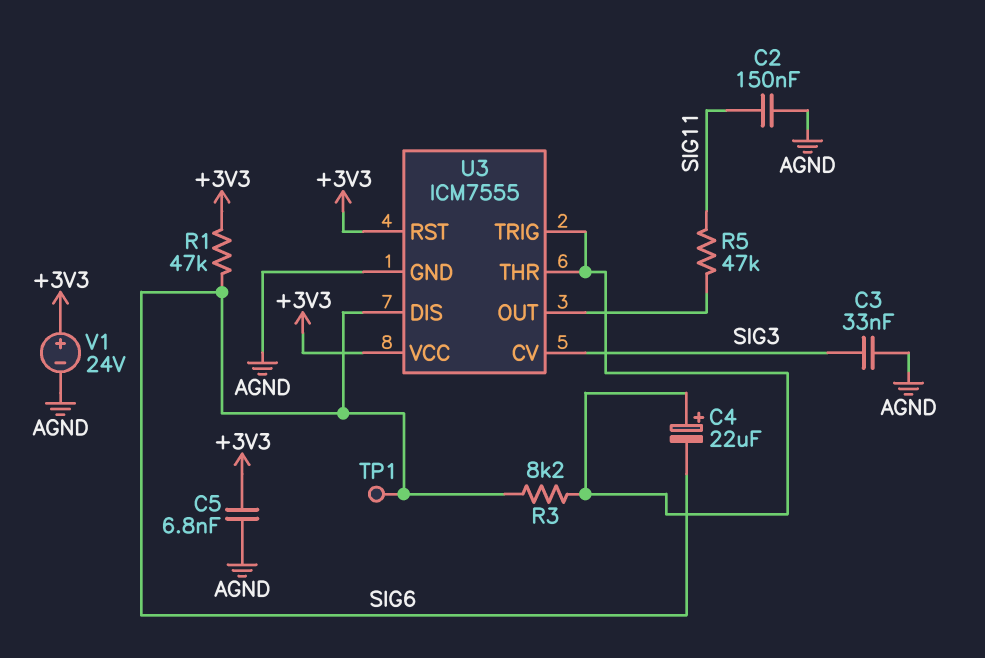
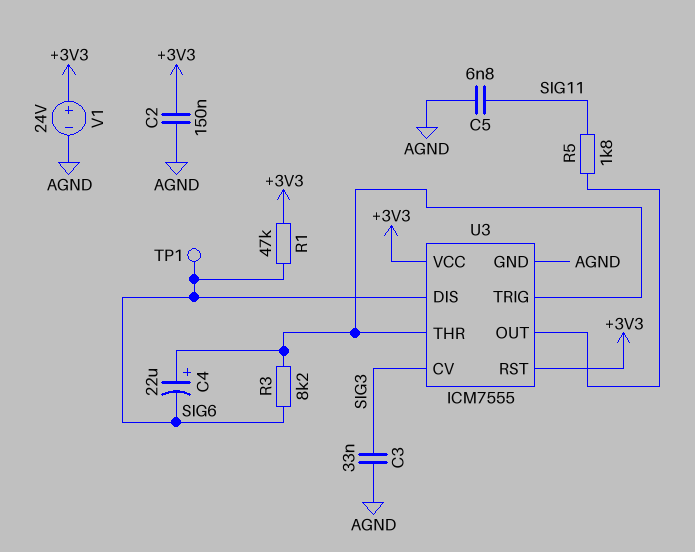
C2: 150nF (AGND, SIG11) -> 150nF (+3V3, AGND)
C5: 6.8nF (+3V3, AGND) -> 6.8nF (AGND, SIG11)
R5: 47k (SIG11, U3/OUT) -> 1.8k (SIG11, U3/OUT)

